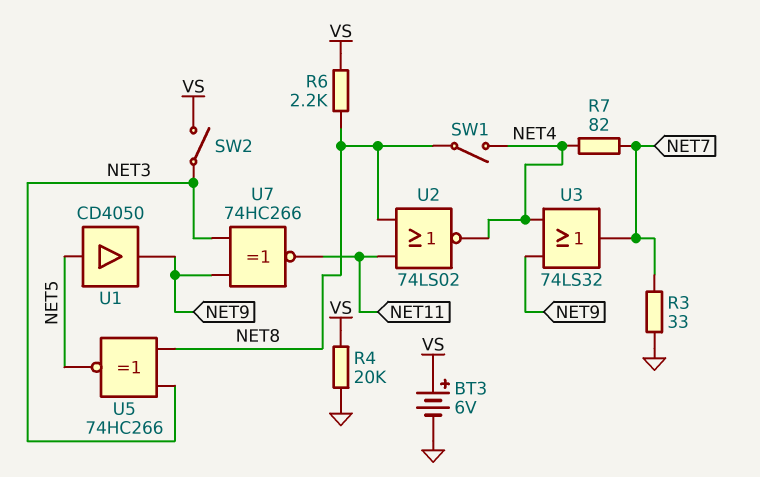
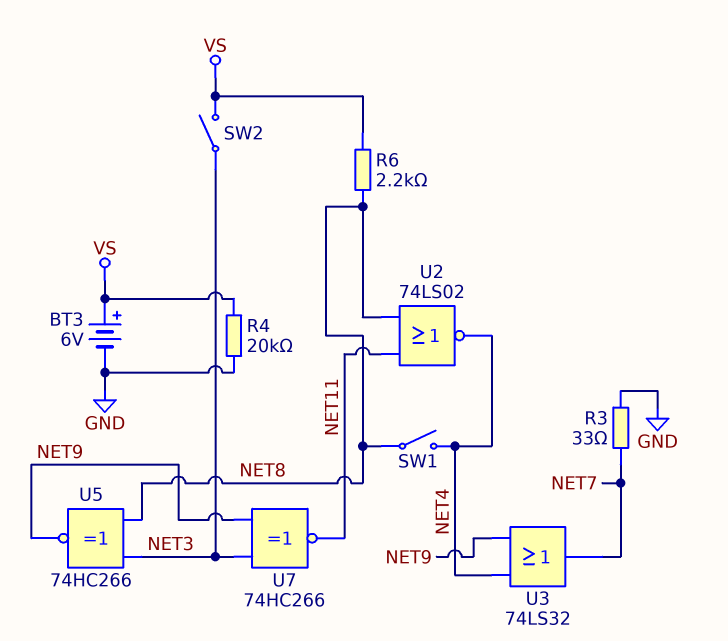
R7: 82 (NET4, NET7) -> none
U1: buffer CD4050 (in NET5, out NET9) -> none
U5: XNOR 74HC266 (in NET3, in NET8, out NET5) -> XNOR 74HC266 (in NET3, in NET8, out NET9)

